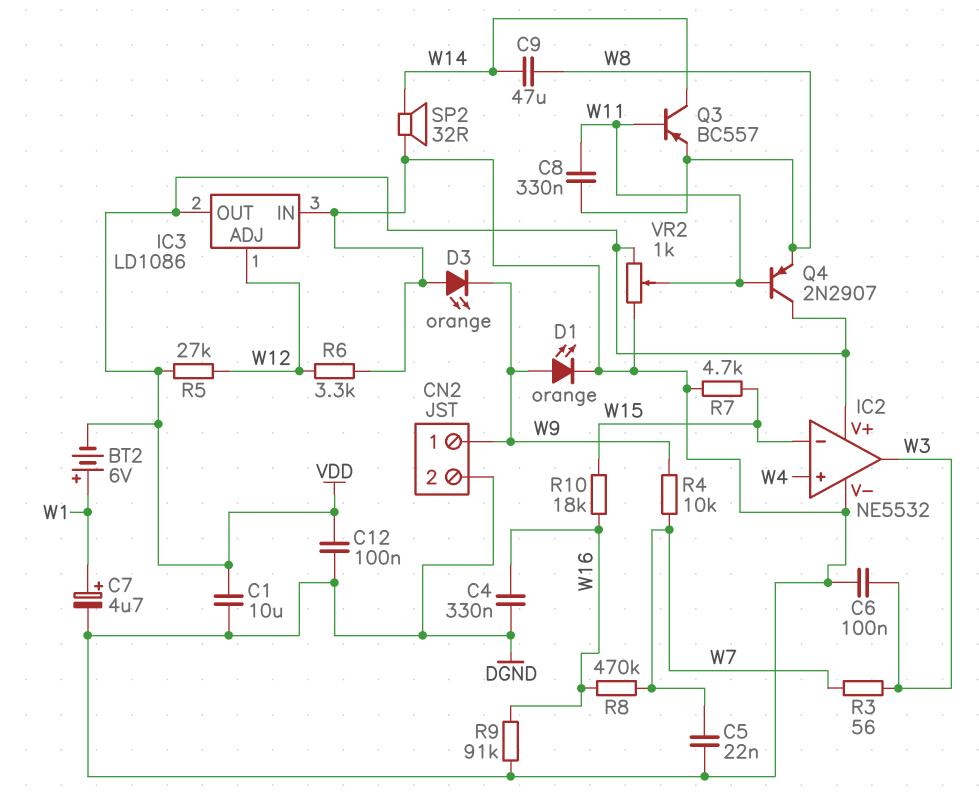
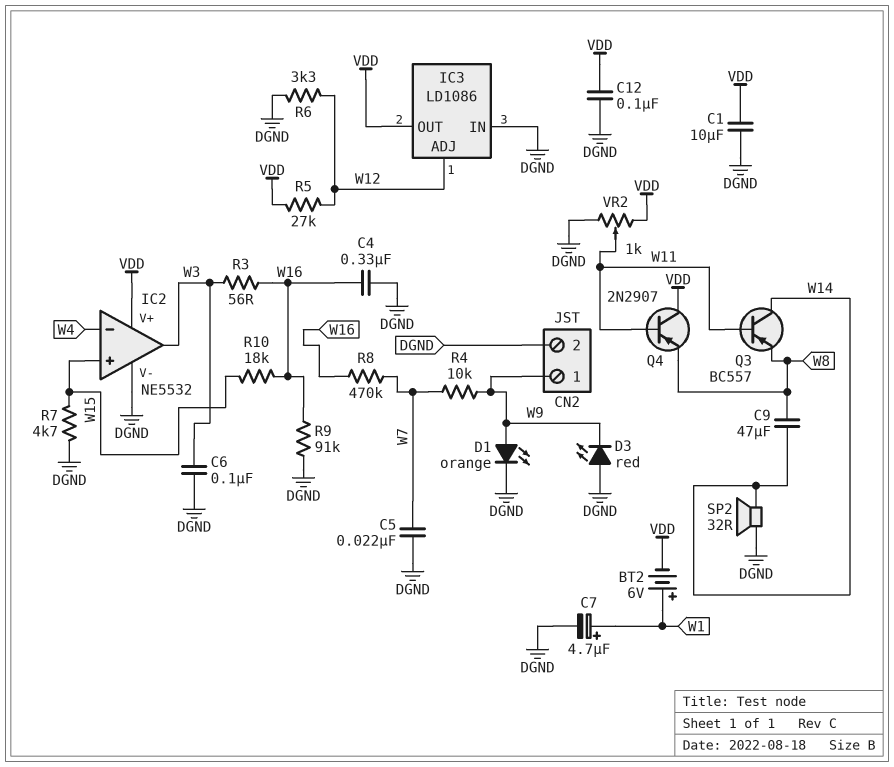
C8: 330nF (W8, W11) -> none
D3: LED orange (A DGND, K W9) -> LED red (A DGND, K W9)
IC2 pin in+: W4 -> W15
IC2 pin in-: W15 -> W4
R3: 56 (W3, W7) -> 56 (W3, W16)

